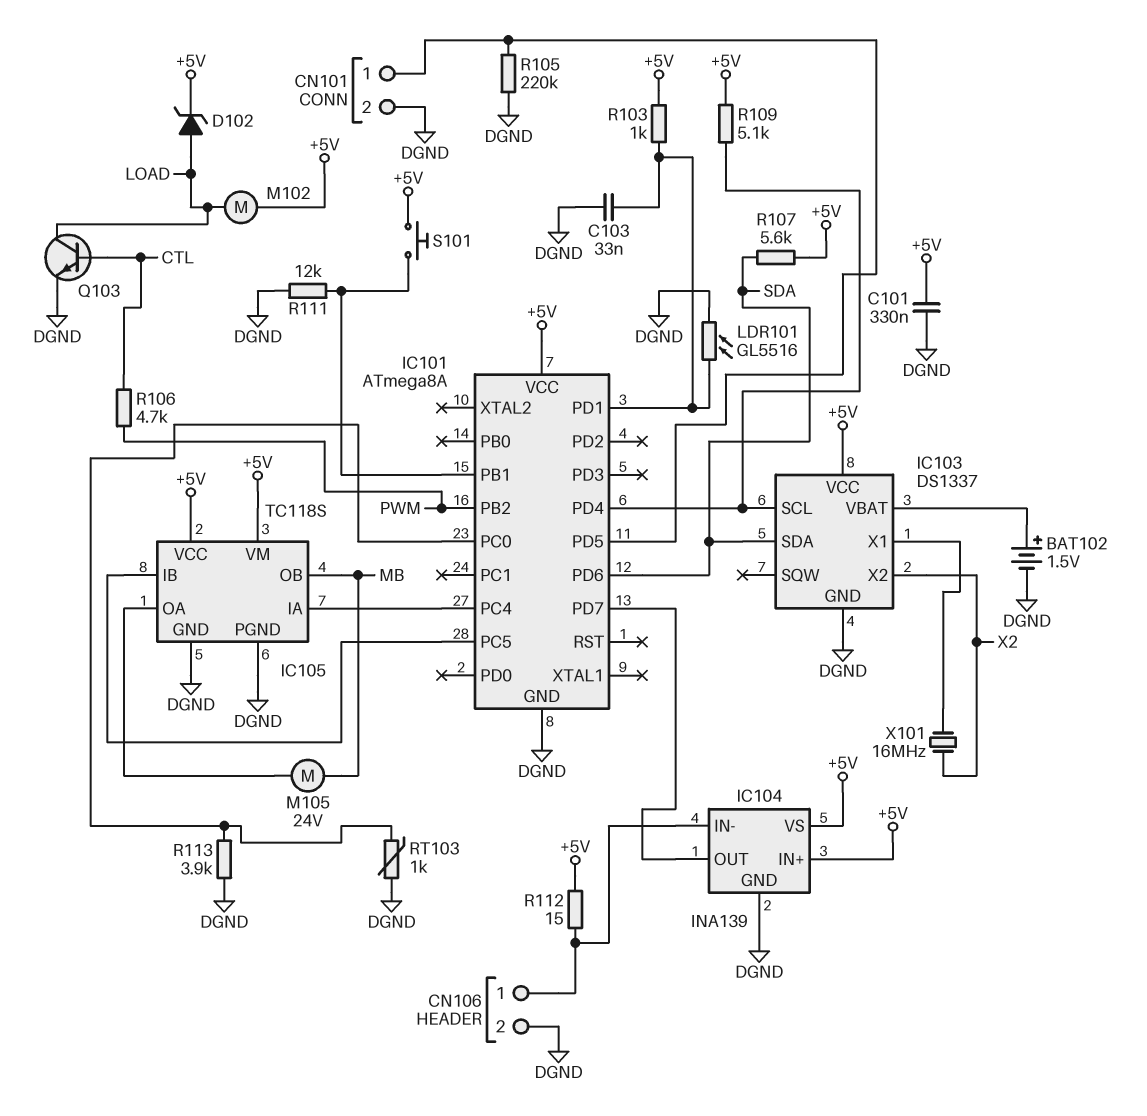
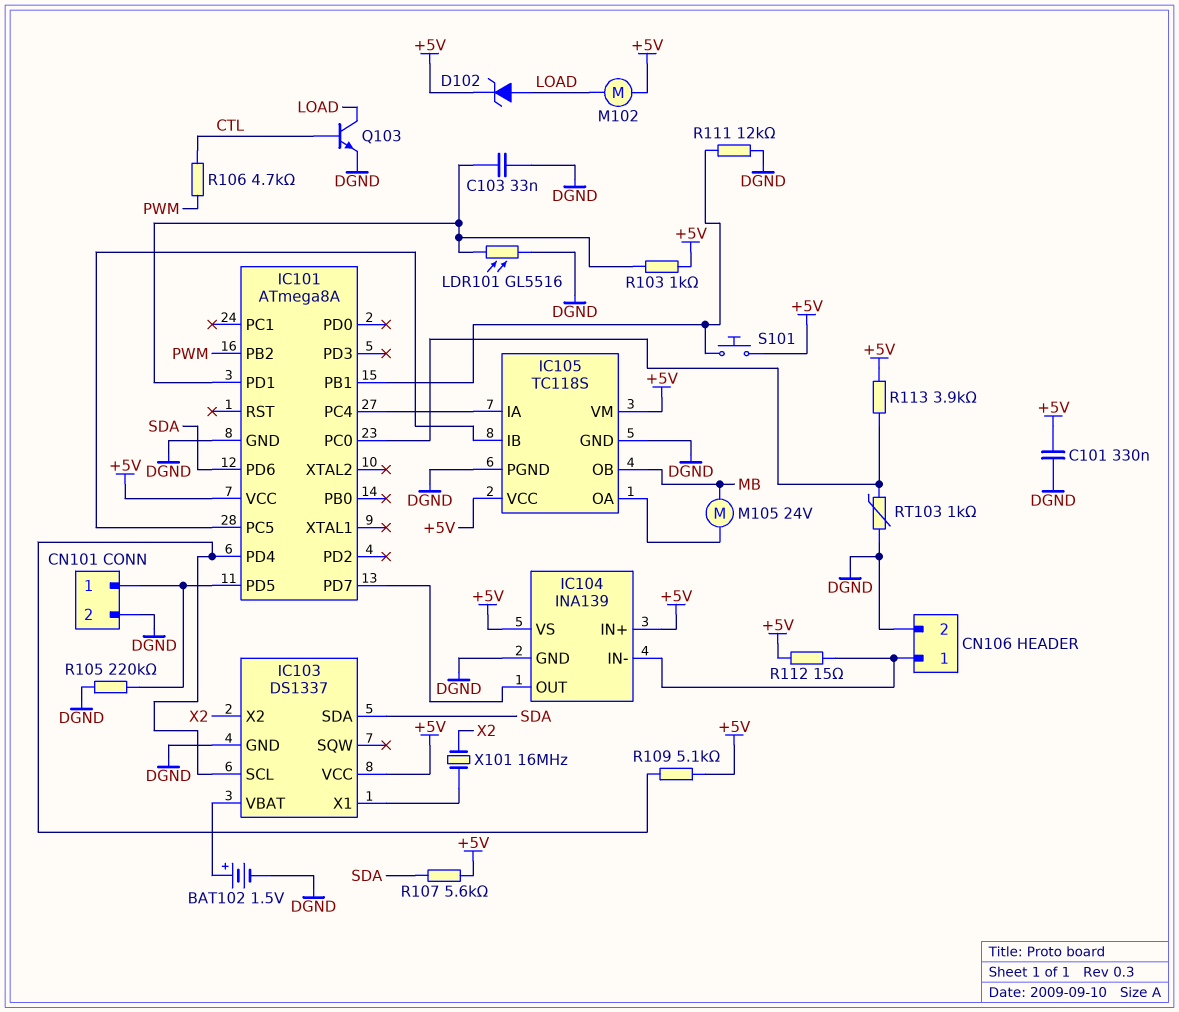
R113: 3.9k (DGND, IC101/PC0) -> 3.9k (+5V, IC101/PC0)

